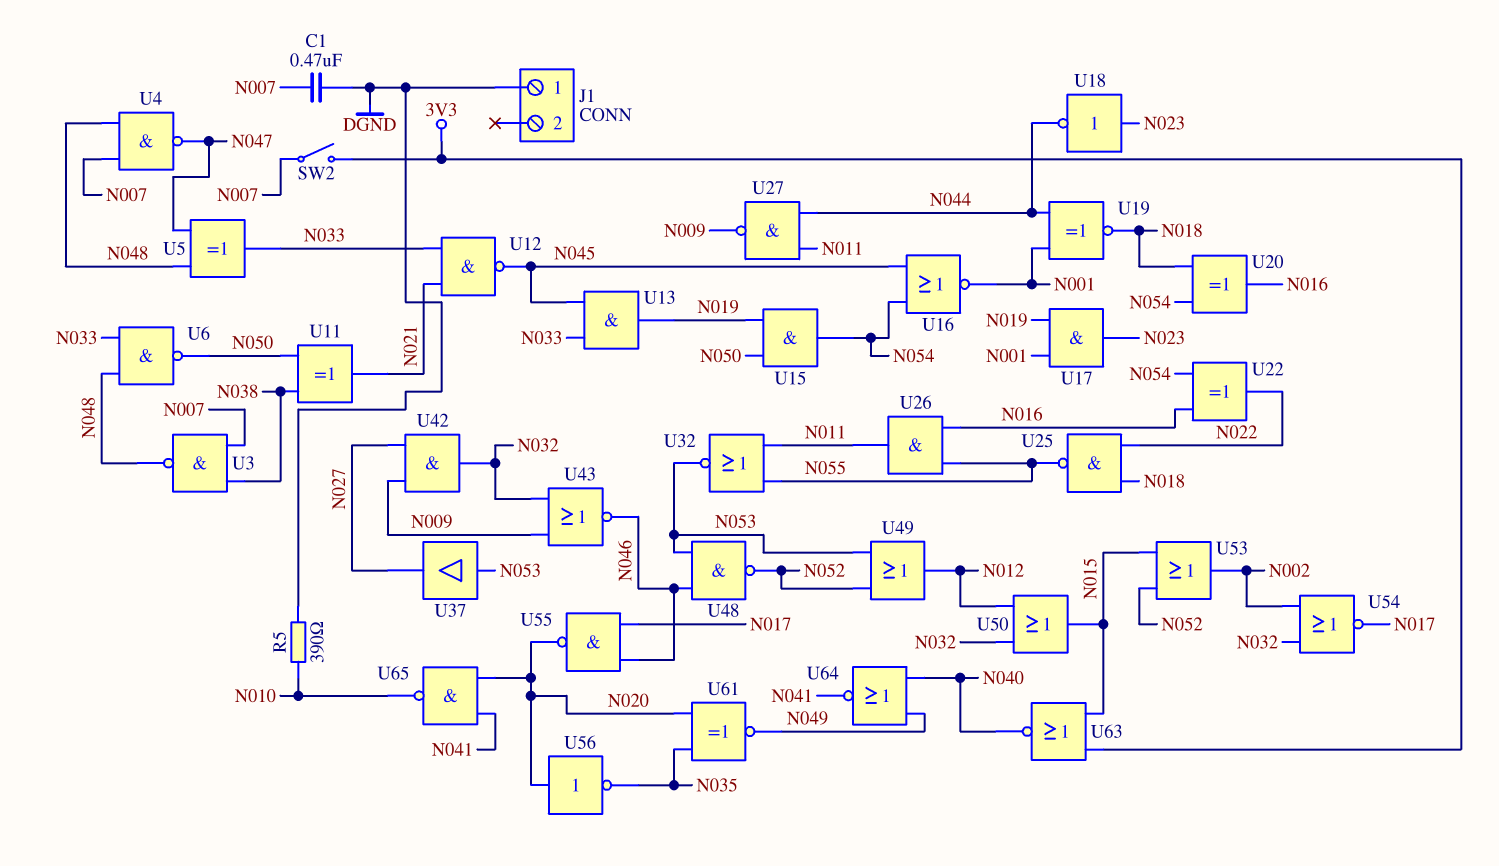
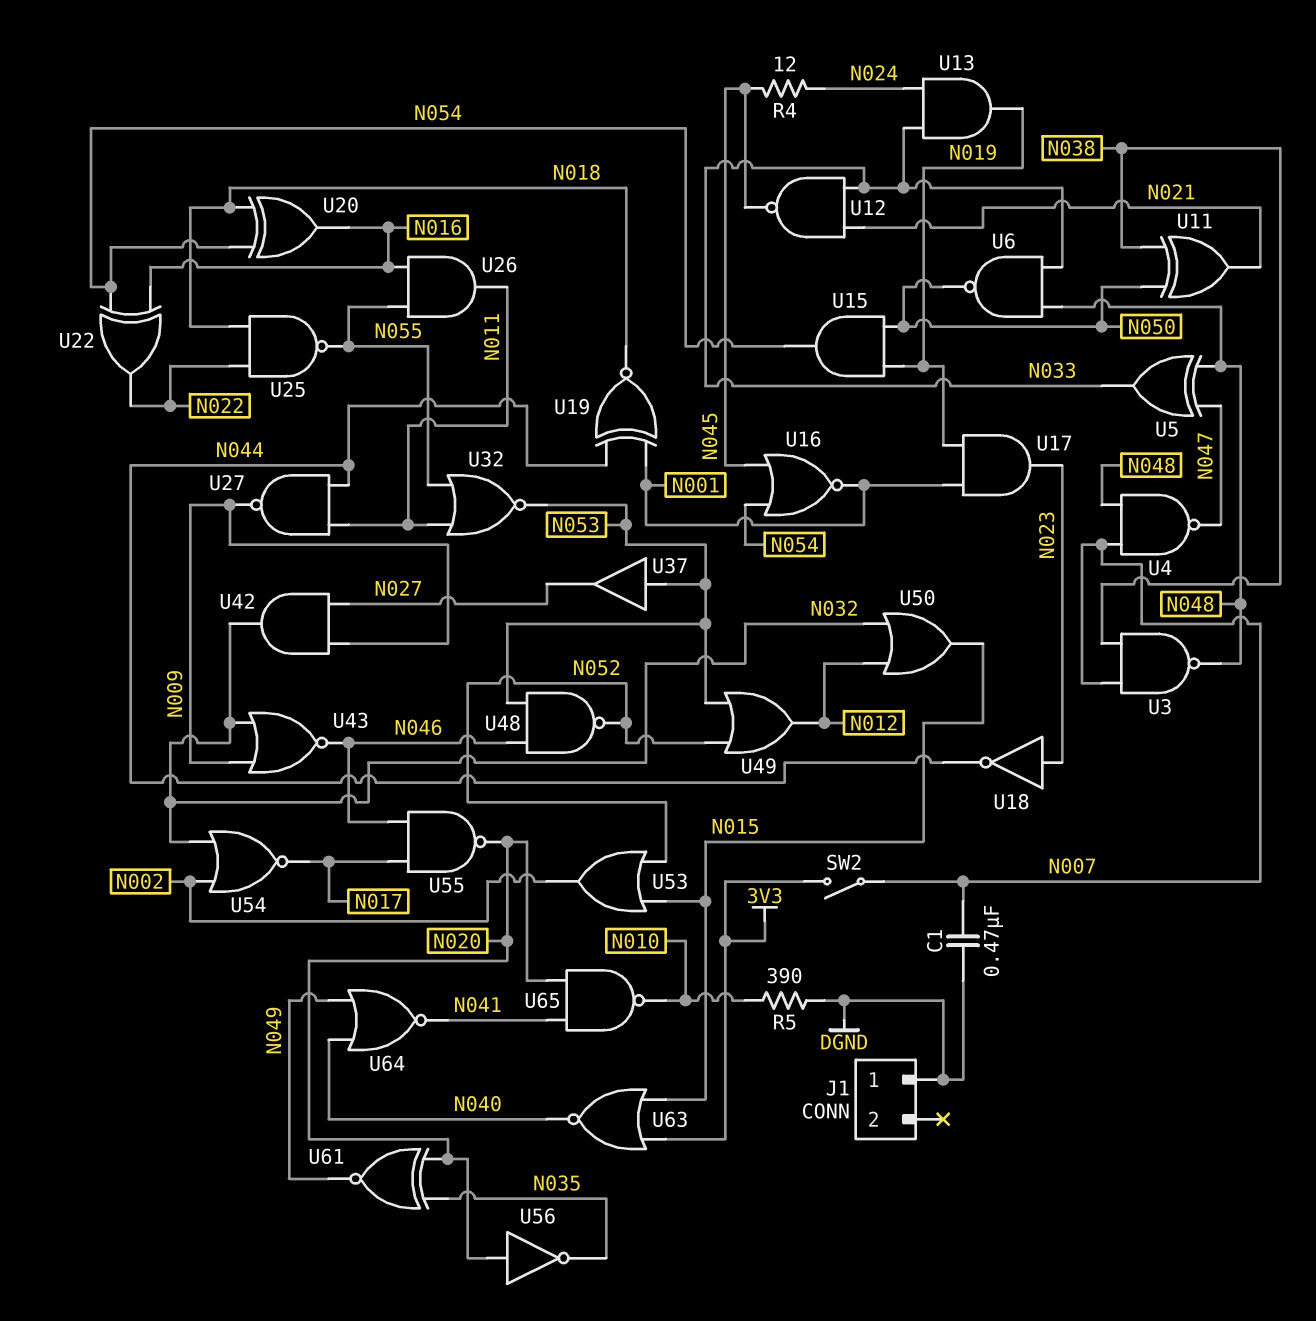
R4: none -> 12 (N024, N045)
U13: AND (in N033, in N045, out N019) -> AND (in N024, in N033, out N019)

